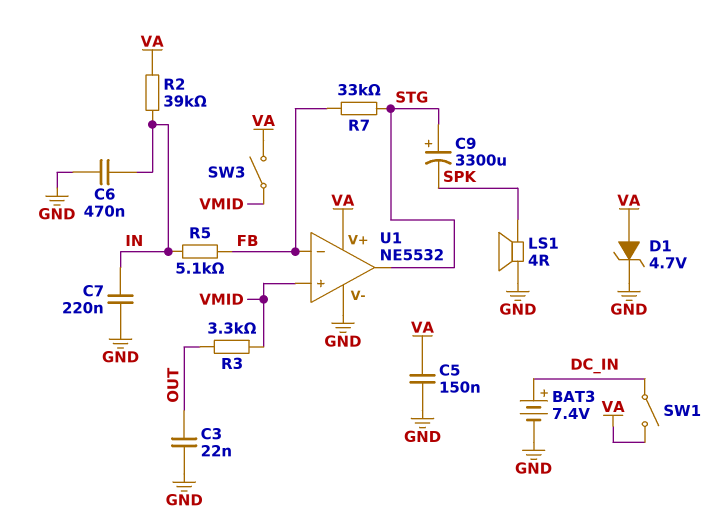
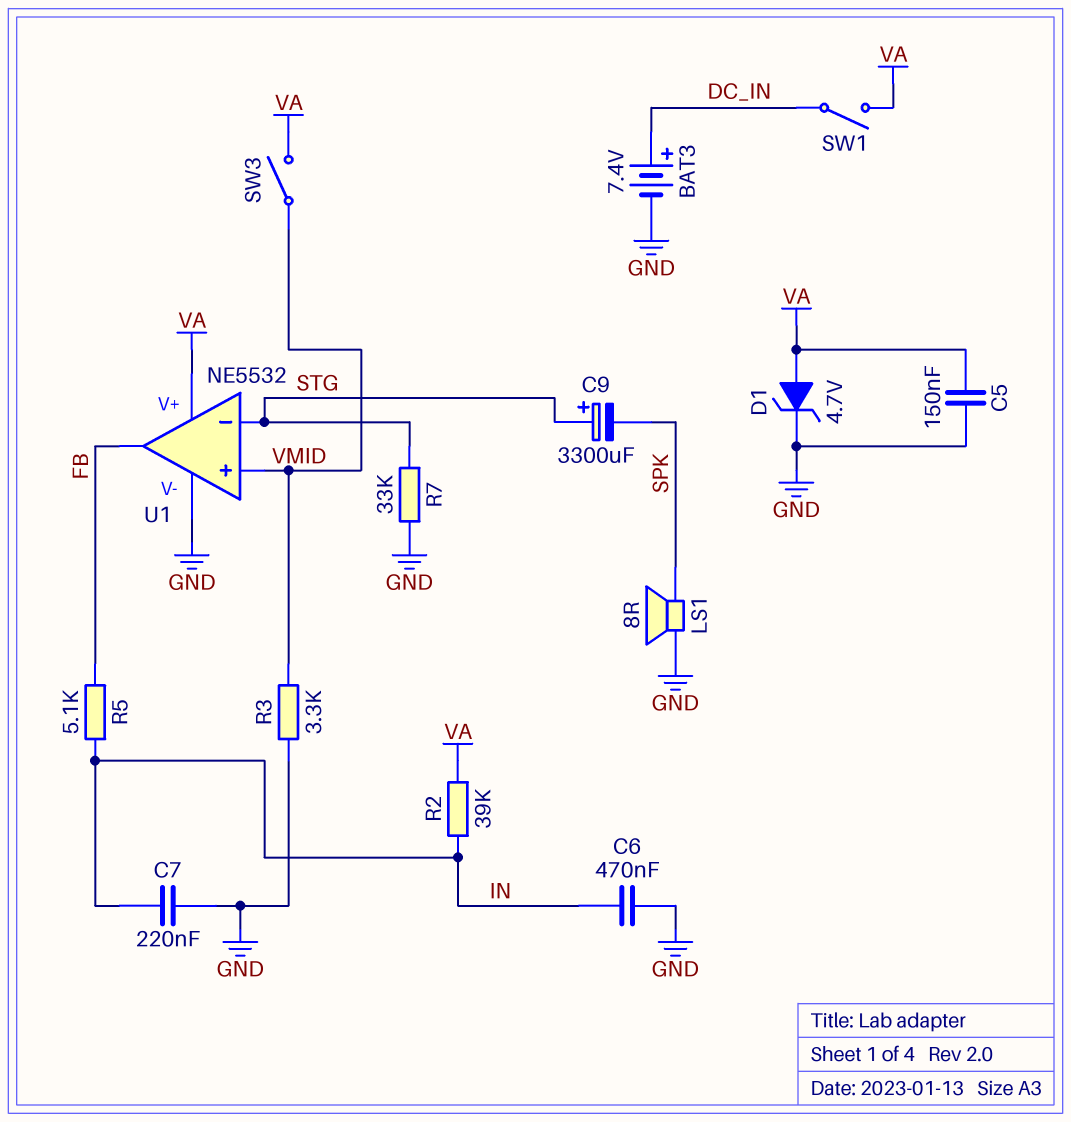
C3: 22nF (GND, OUT) -> none
LS1: speaker 4R (GND, SPK) -> speaker 8R (GND, SPK)
R3: 3.3k (OUT, VMID) -> 3.3k (GND, VMID)
R7: 33k (FB, STG) -> 33k (GND, STG)
U1 pin in-: FB -> STG
U1 pin out: STG -> FB

